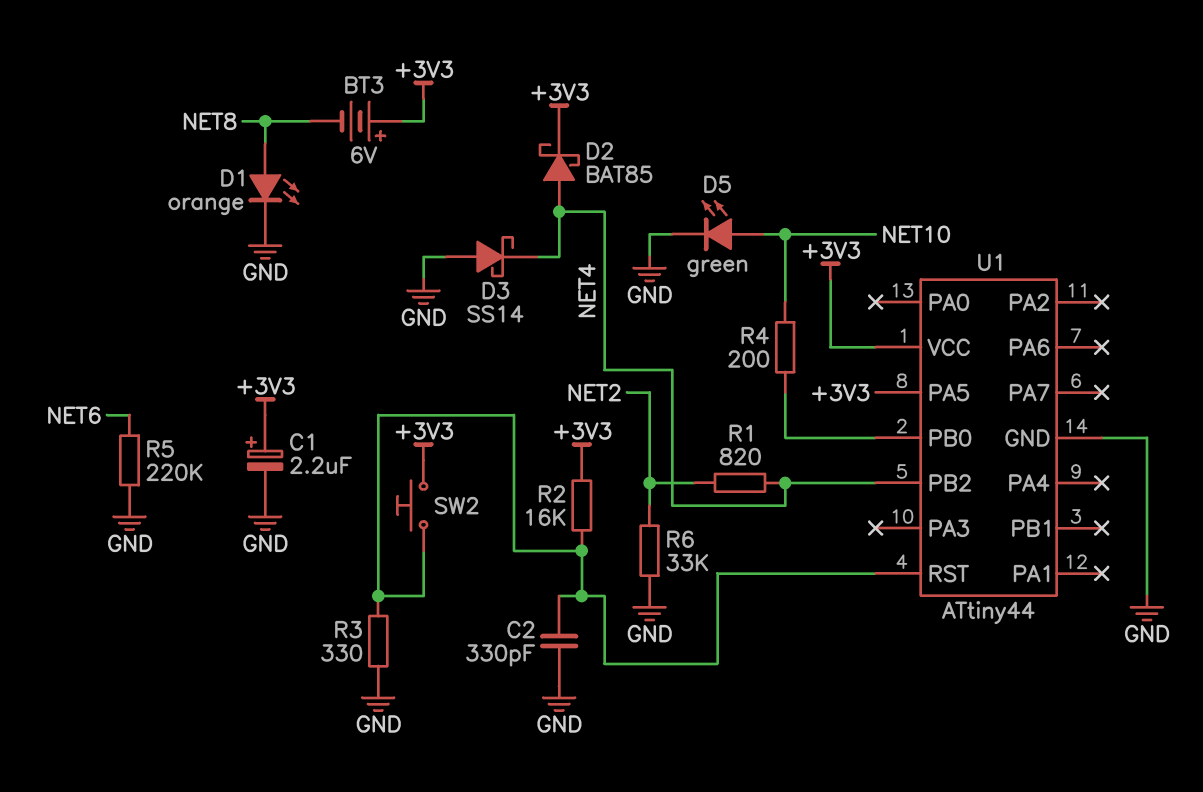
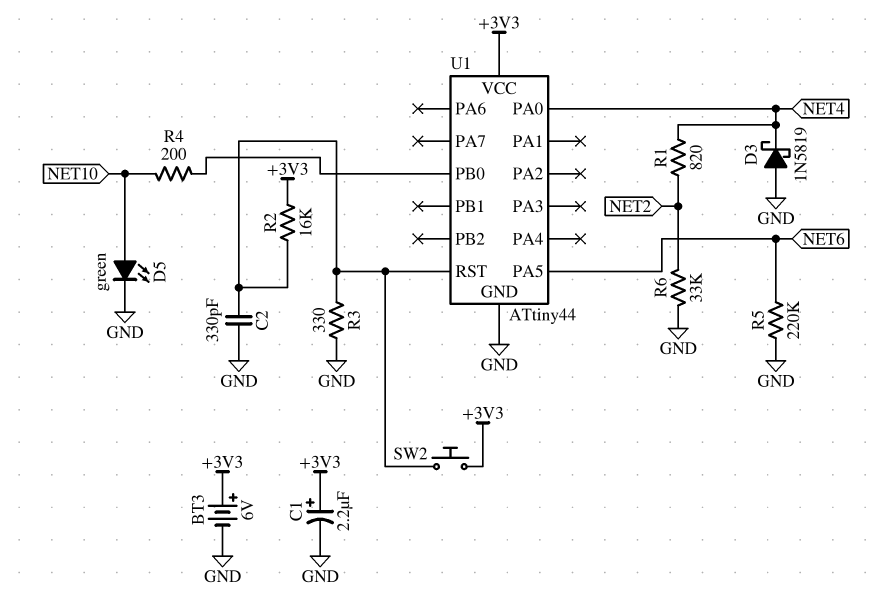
BT3: 6V (plus +3V3, minus NET8) -> 6V (plus +3V3, minus GND)
D1: LED orange (A NET8, K GND) -> none
D2: schottky BAT85 (A NET4, K +3V3) -> none
D3: schottky SS14 (A GND, K NET4) -> schottky 1N5819 (A GND, K NET4)
U1 pin PA0: none -> NET4
U1 pin PA5: +3V3 -> NET6
U1 pin PB2: NET4 -> none

